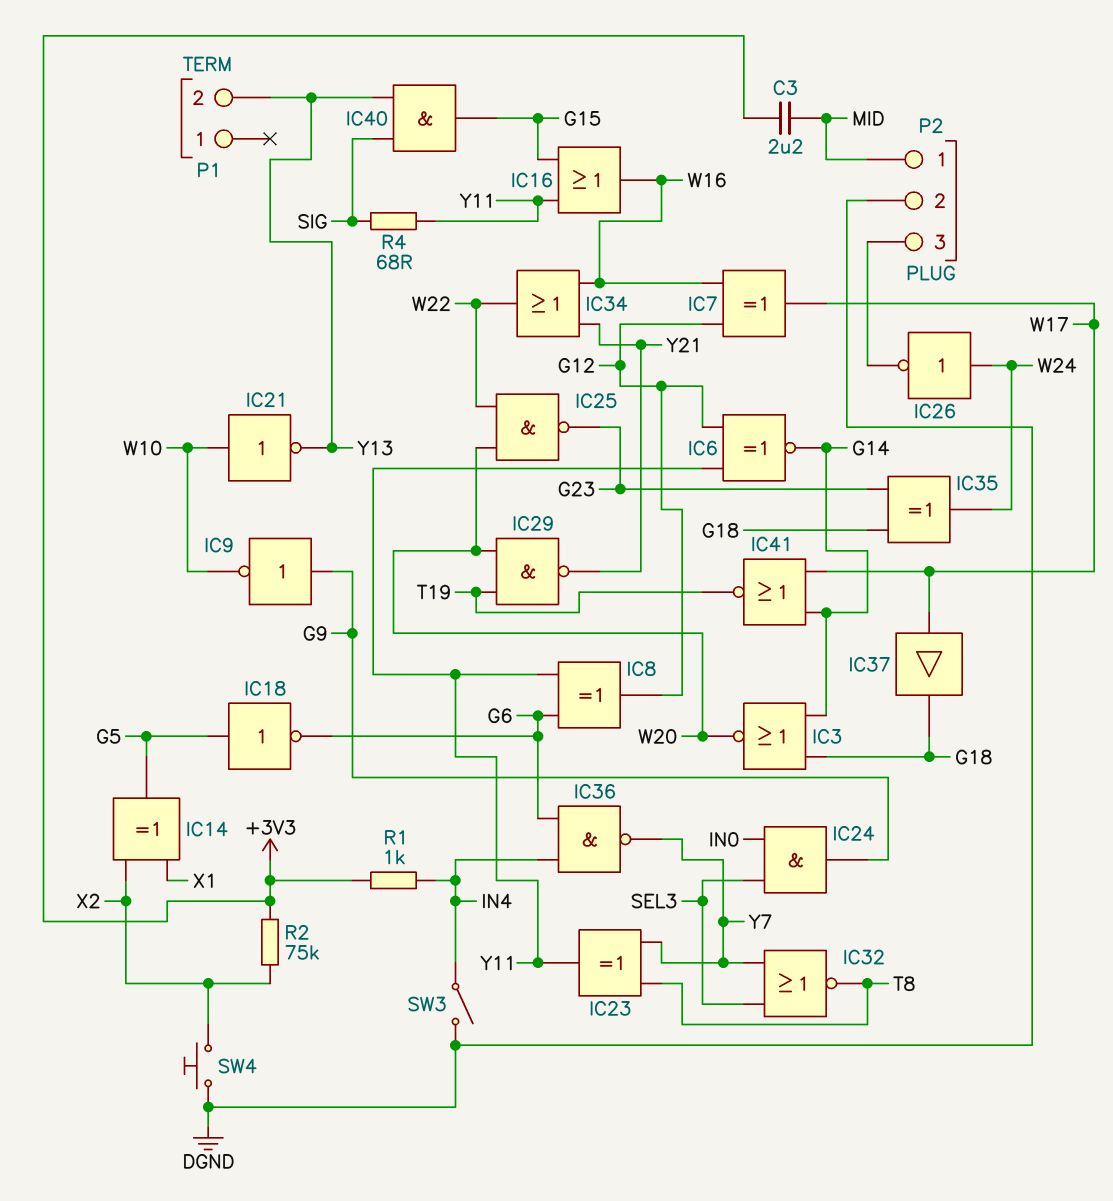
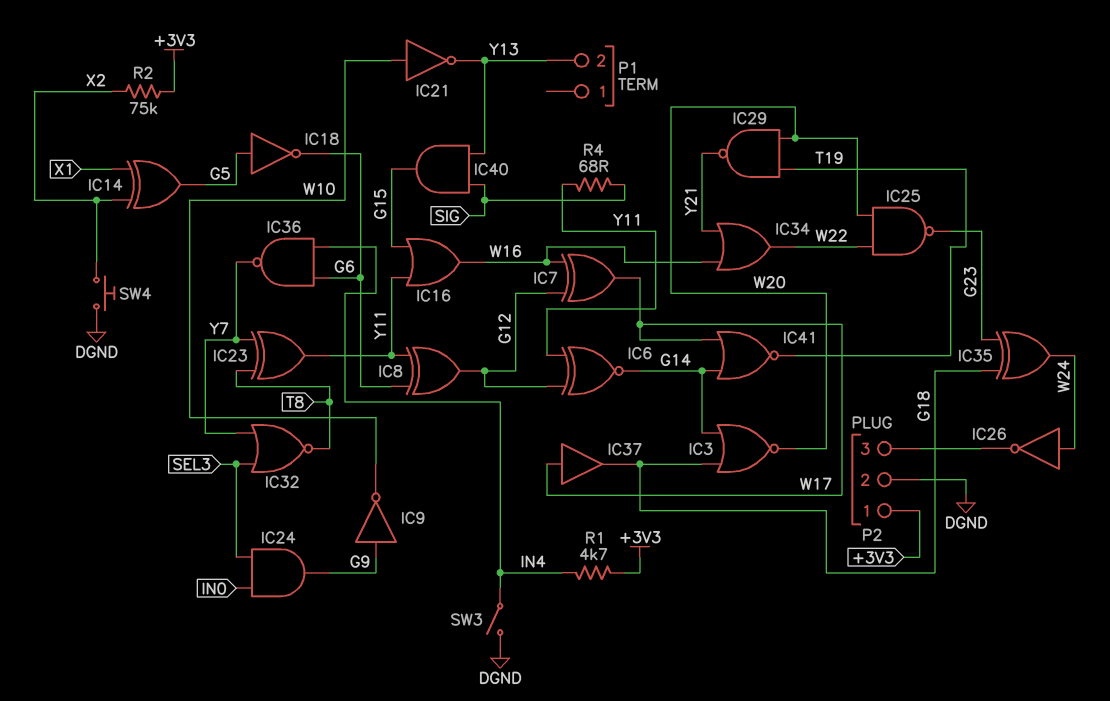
C3: 2.2uF (+3V3, MID) -> none
P2 pin 1: MID -> +3V3
R1: 1k (+3V3, IN4) -> 4.7k (+3V3, IN4)

